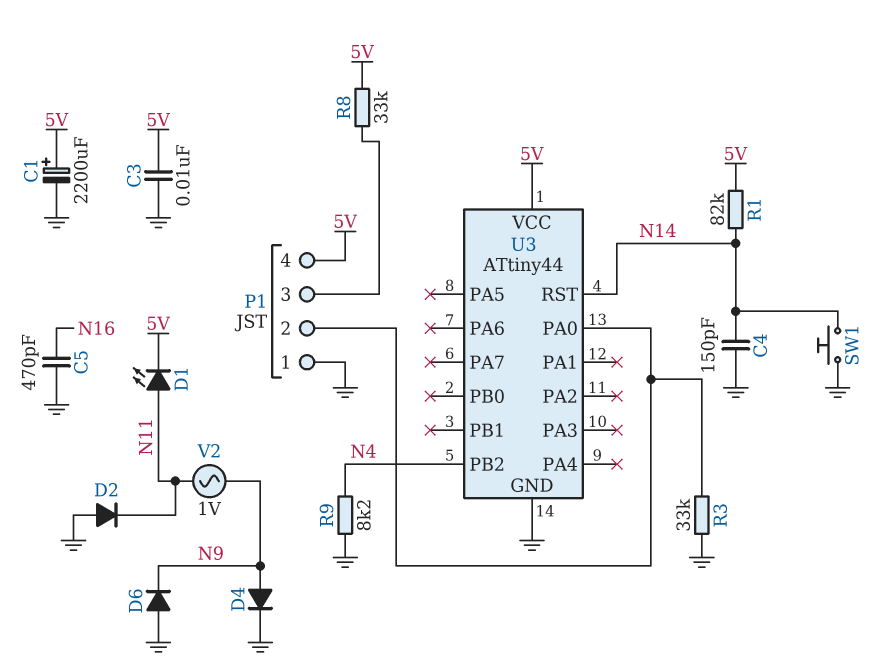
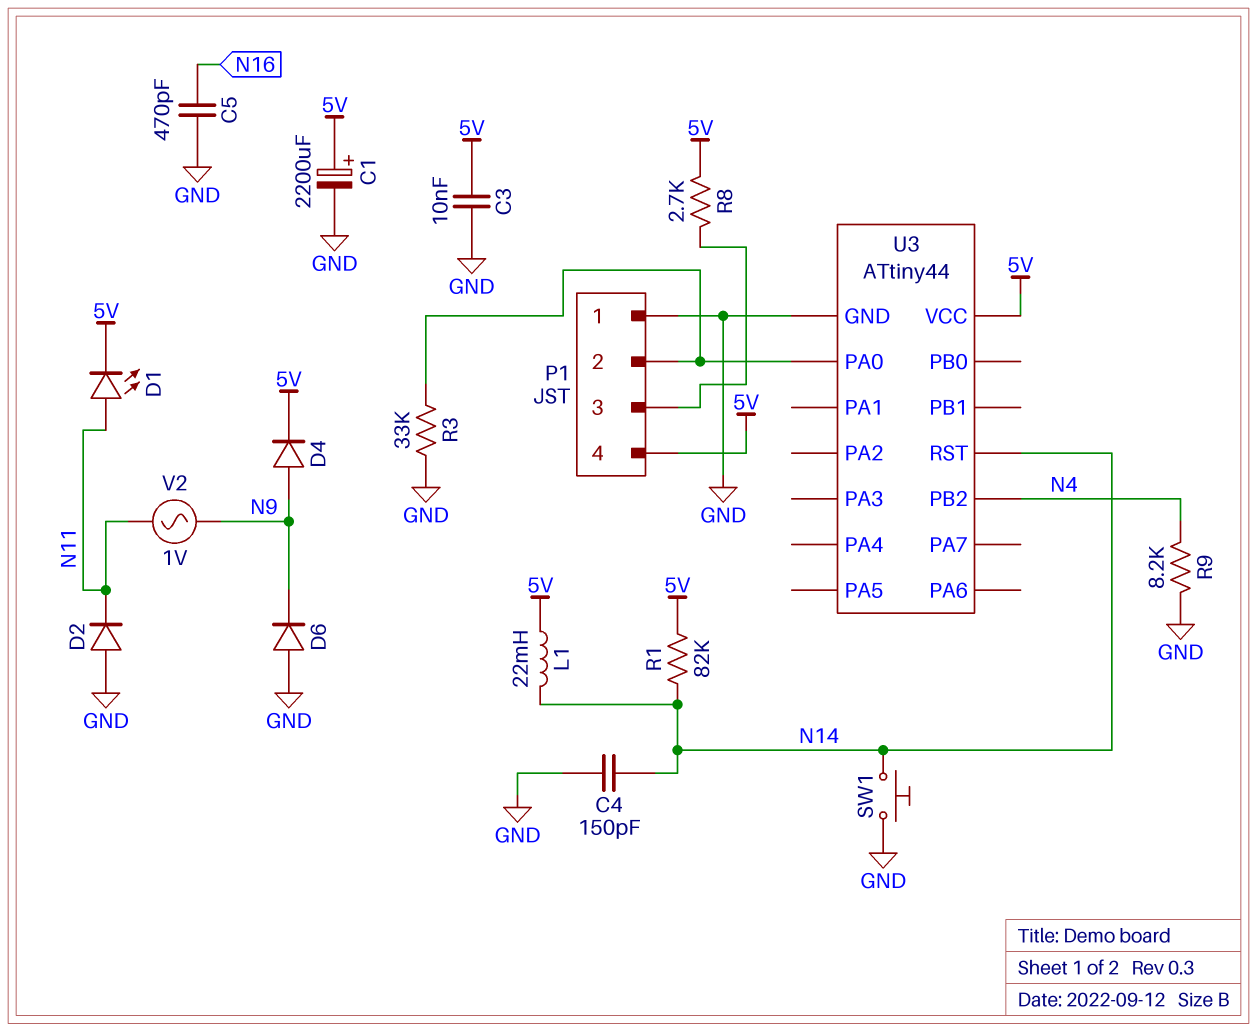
D4: diode (A N9, K GND) -> diode (A N9, K 5V)
L1: none -> 22mH (5V, N14)
R8: 33k (5V, P1/3) -> 2.7k (5V, P1/3)

